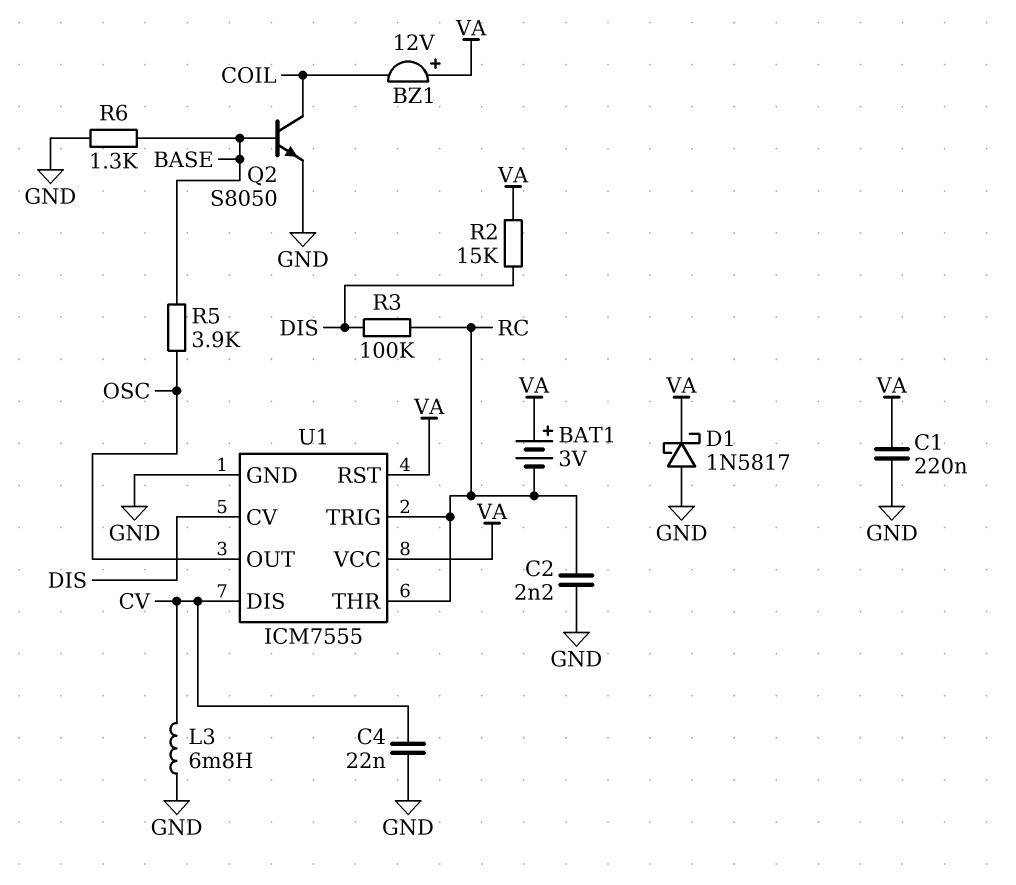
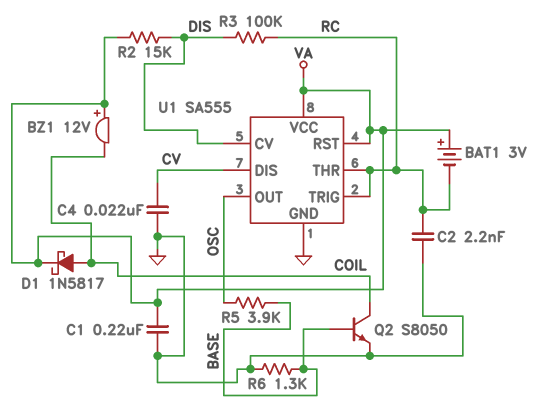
D1: schottky 1N5817 (A GND, K VA) -> schottky 1N5817 (A COIL, K VA)
L3: 6.8mH (CV, GND) -> none
U1: ICM7555 -> SA555

